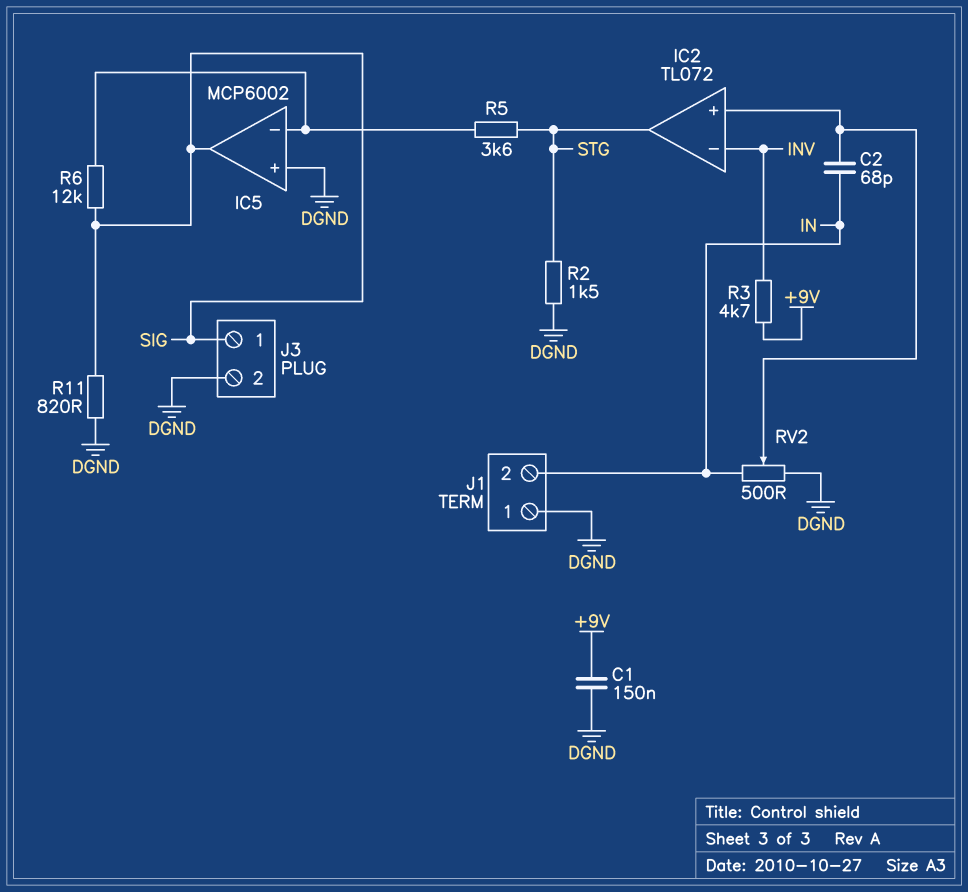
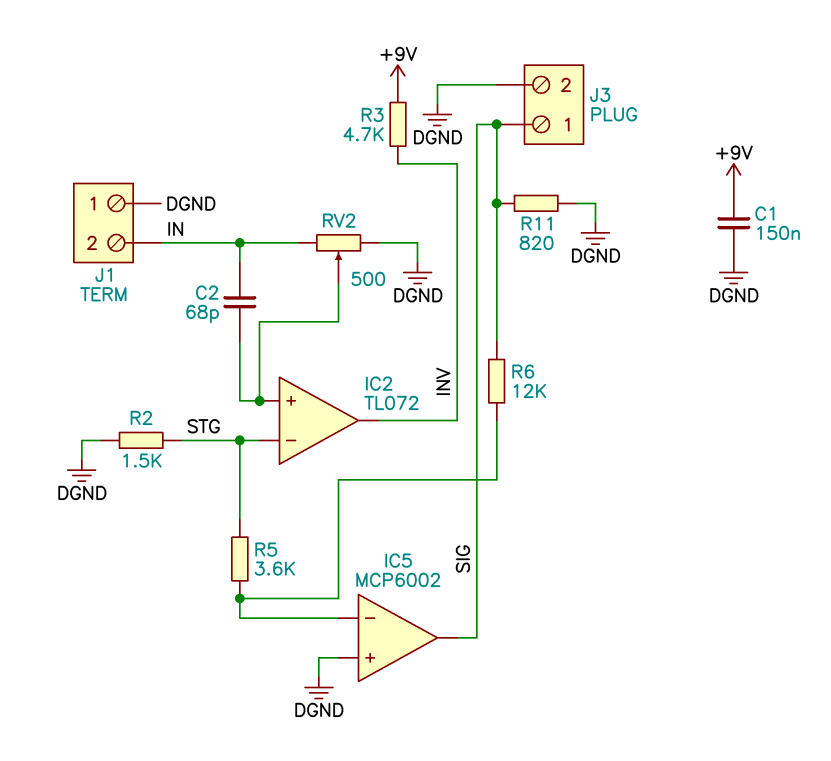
IC2 pin in-: INV -> STG
IC2 pin out: STG -> INV

